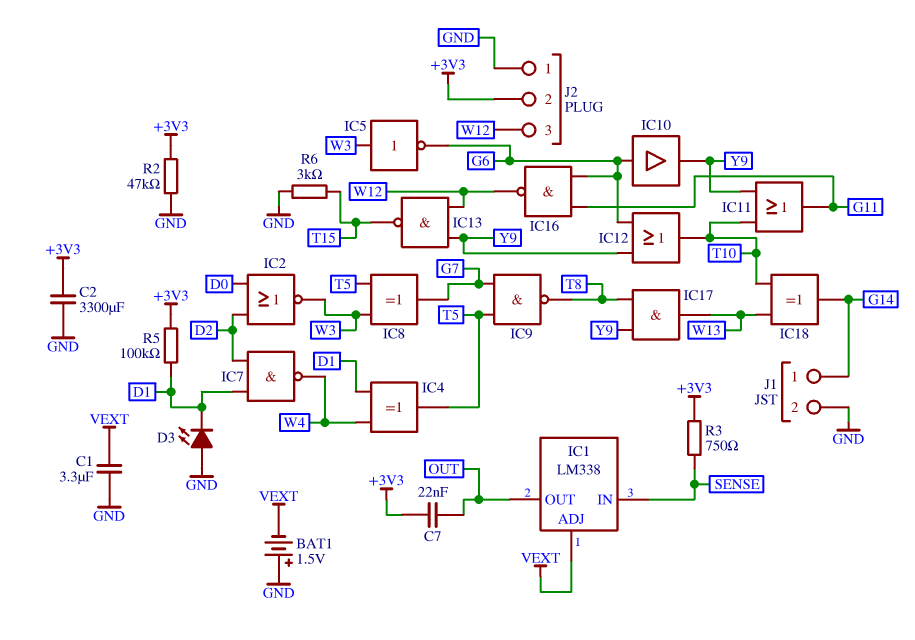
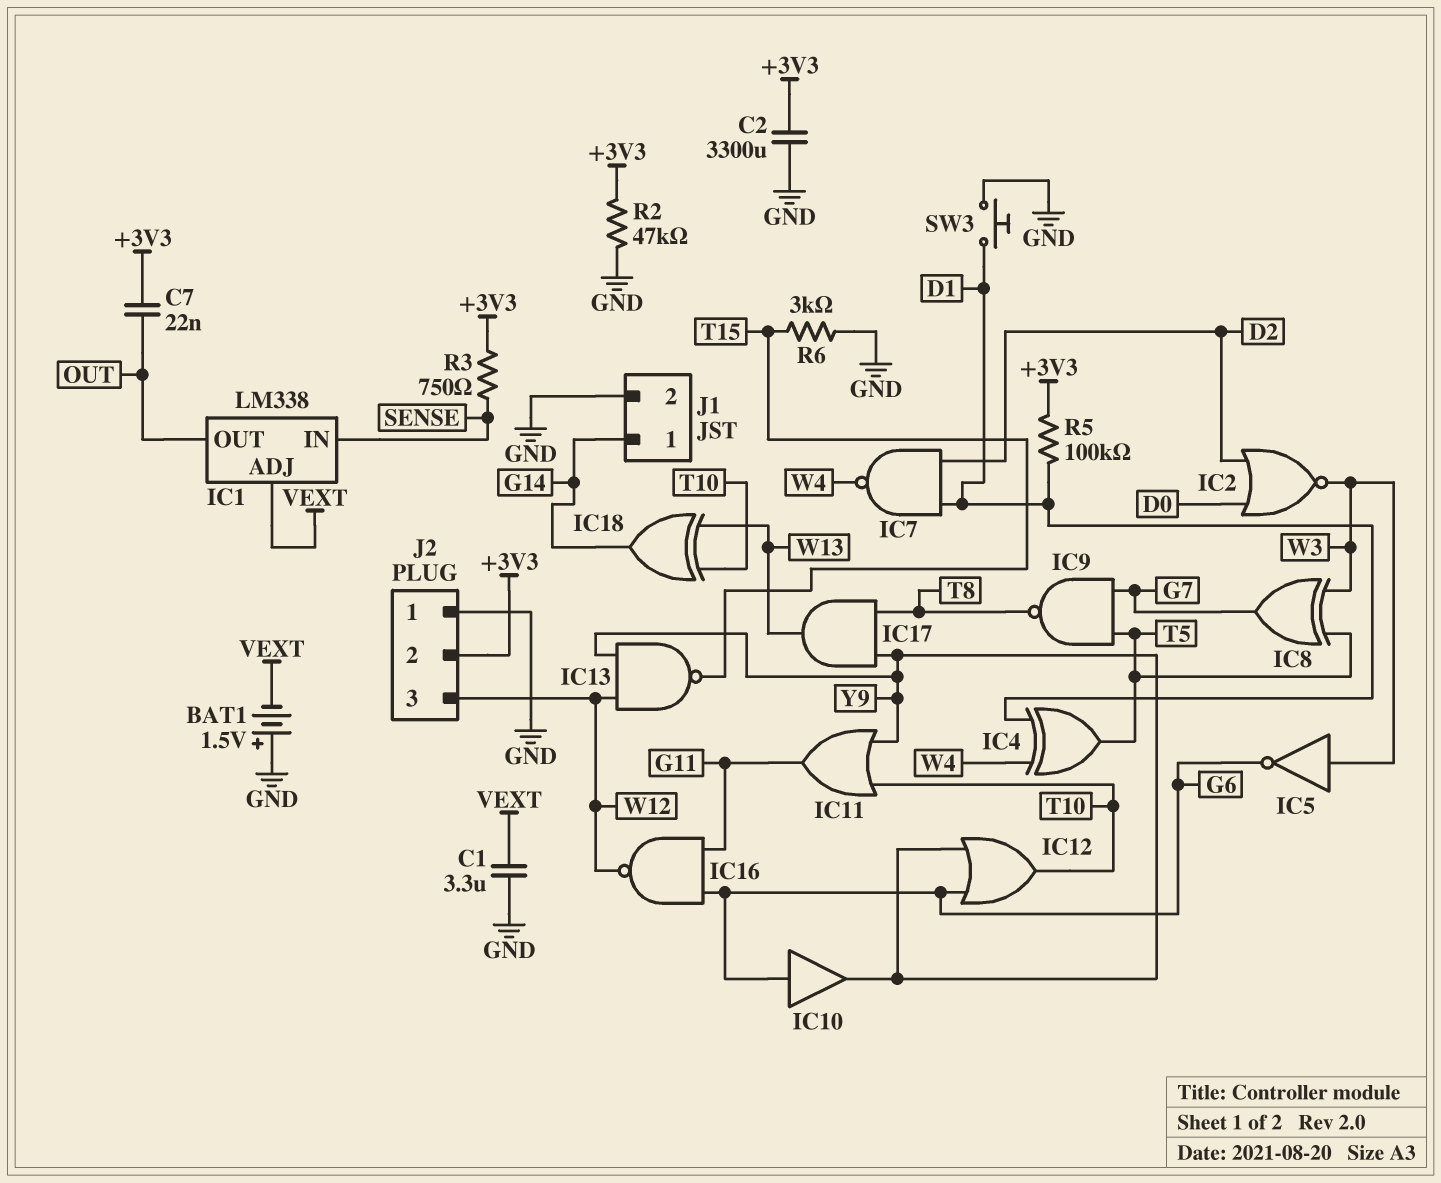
D3: LED (A GND, K D1) -> none
SW3: none -> button (D1, GND)

